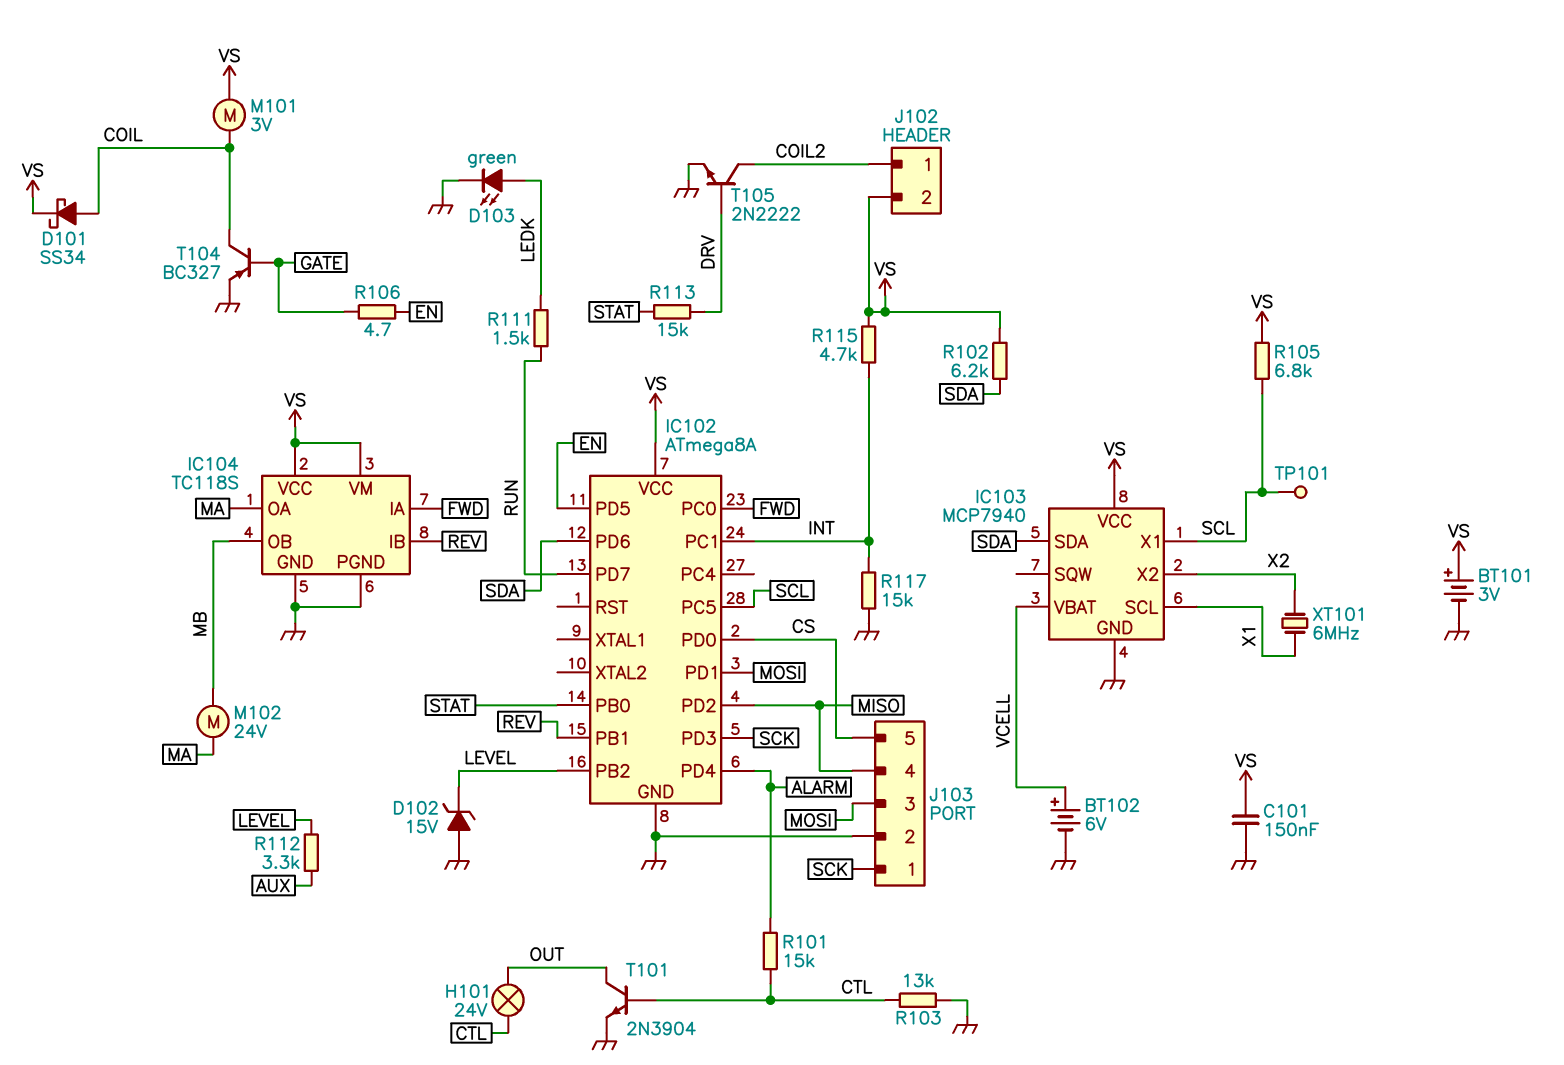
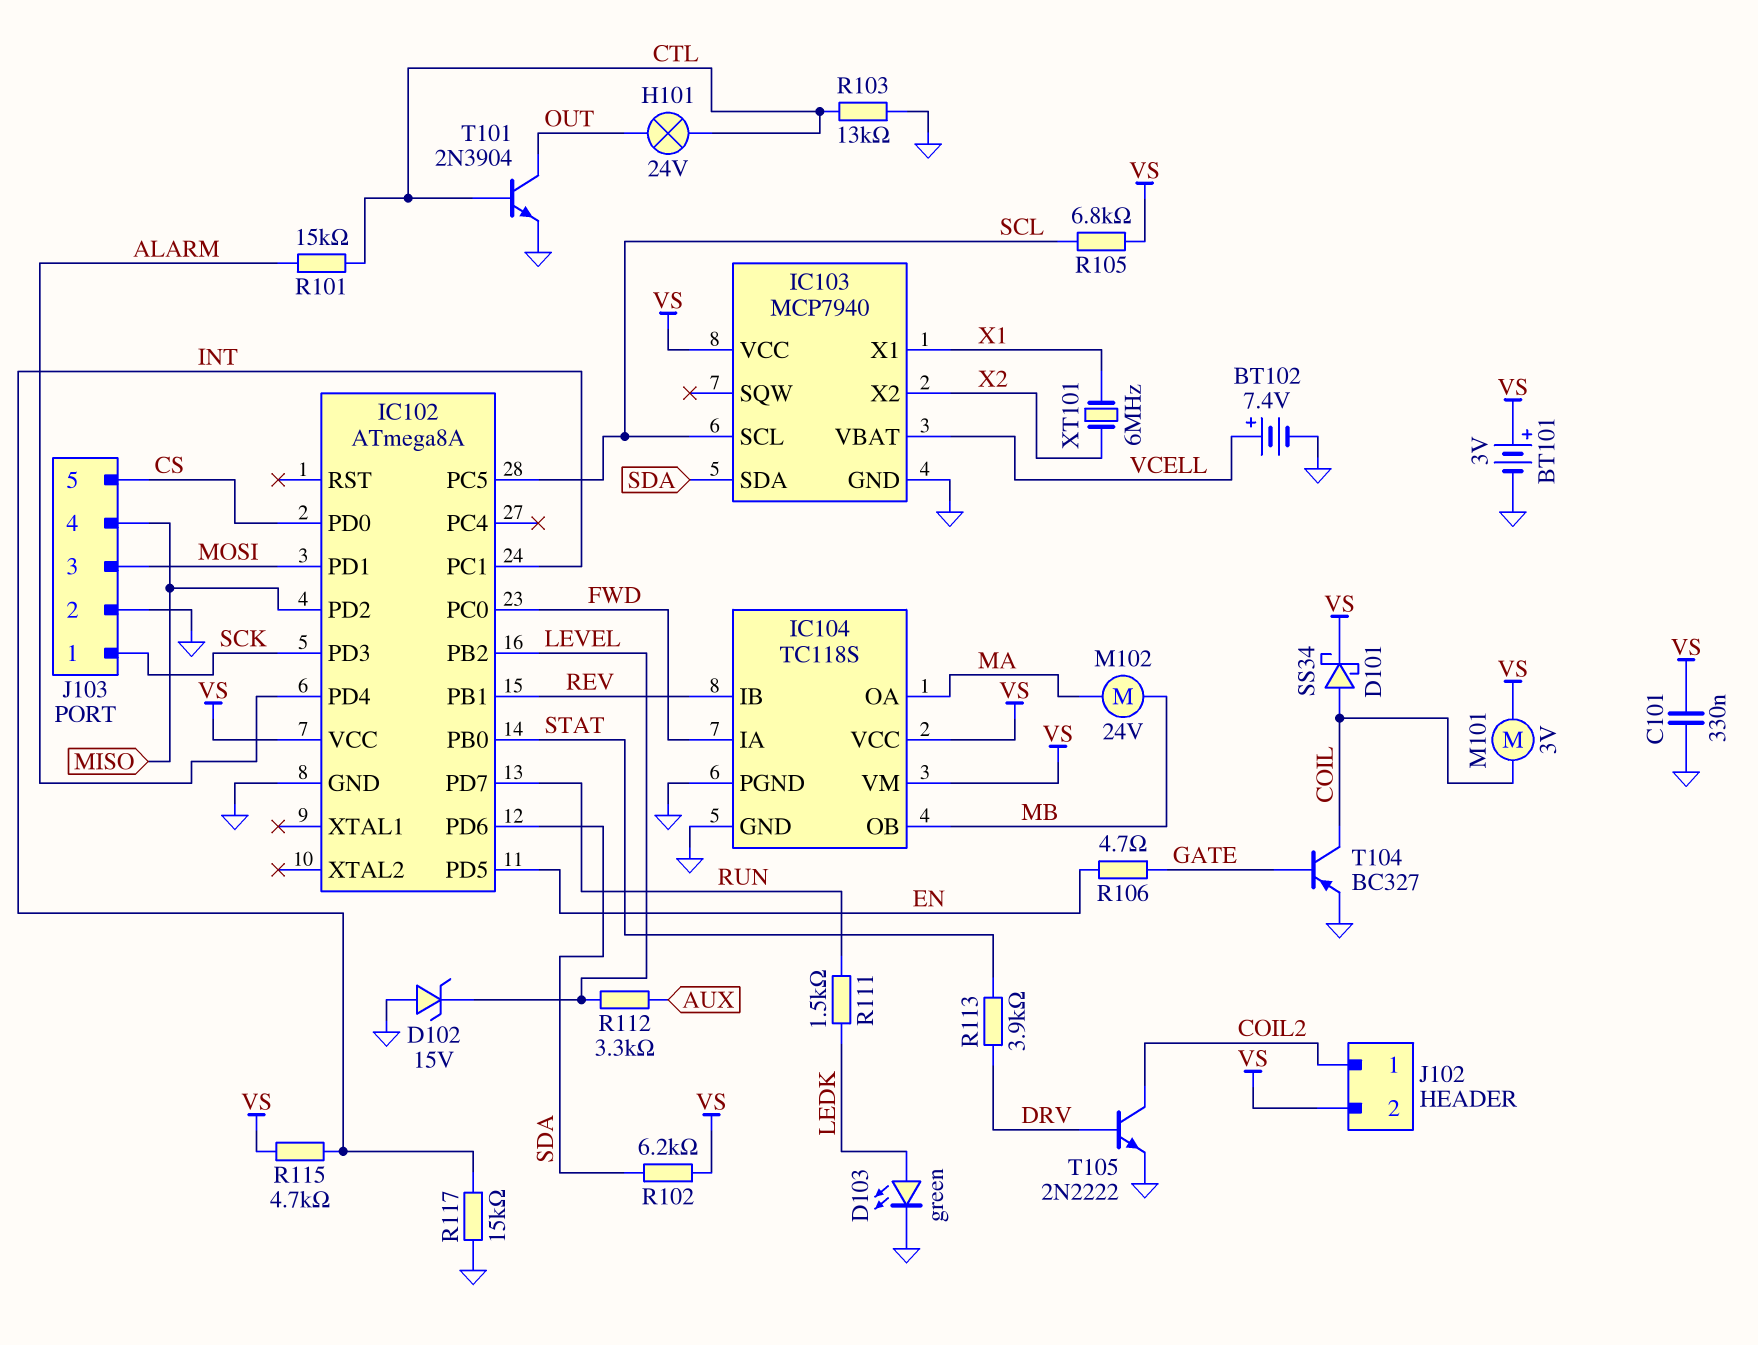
BT102: 6V (plus VCELL, minus GND) -> 7.4V (plus VCELL, minus GND)
C101: 150nF (GND, VS) -> 330nF (GND, VS)
IC103 pin SCL: X1 -> SCL
IC103 pin X1: SCL -> X1
R113: 15k (DRV, STAT) -> 3.9k (DRV, STAT)
TP101: test point (SCL) -> none

